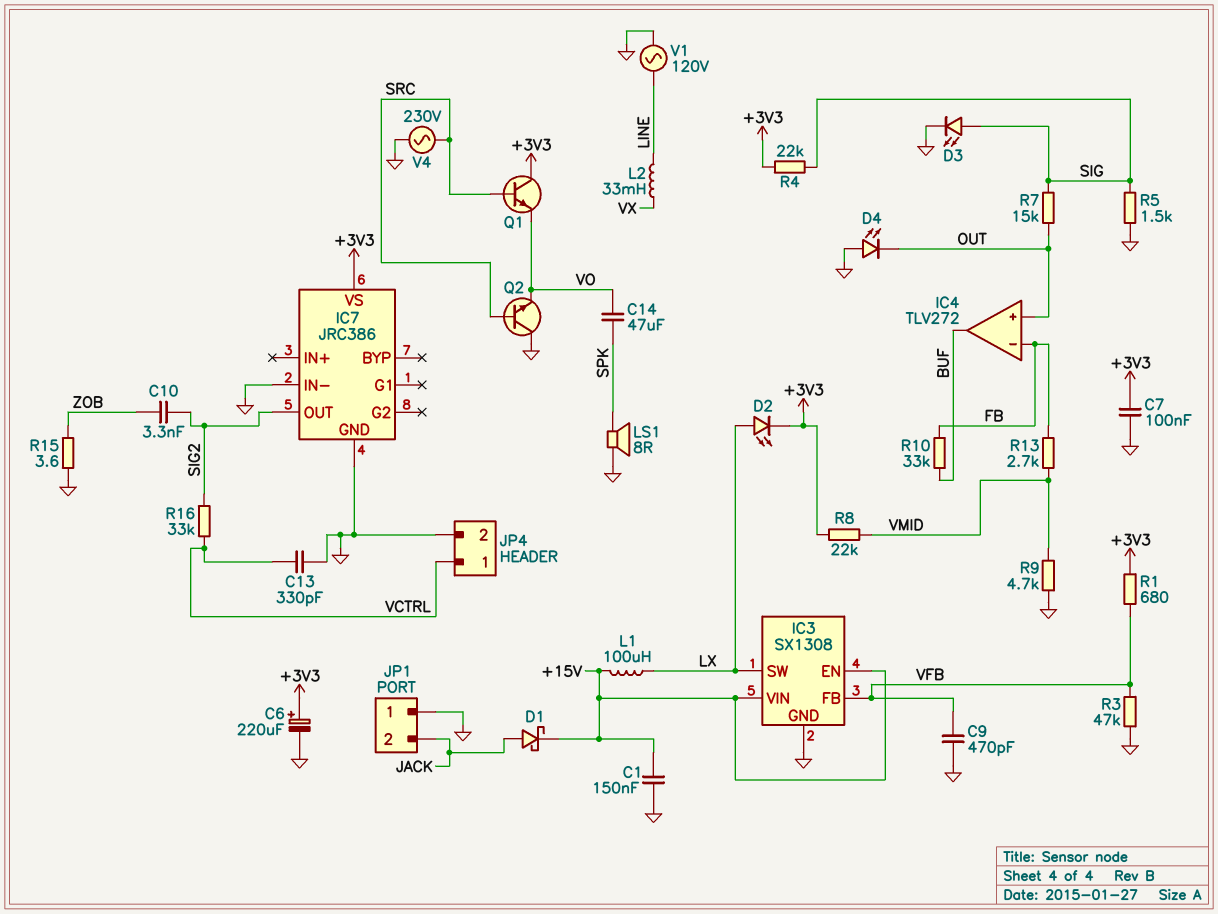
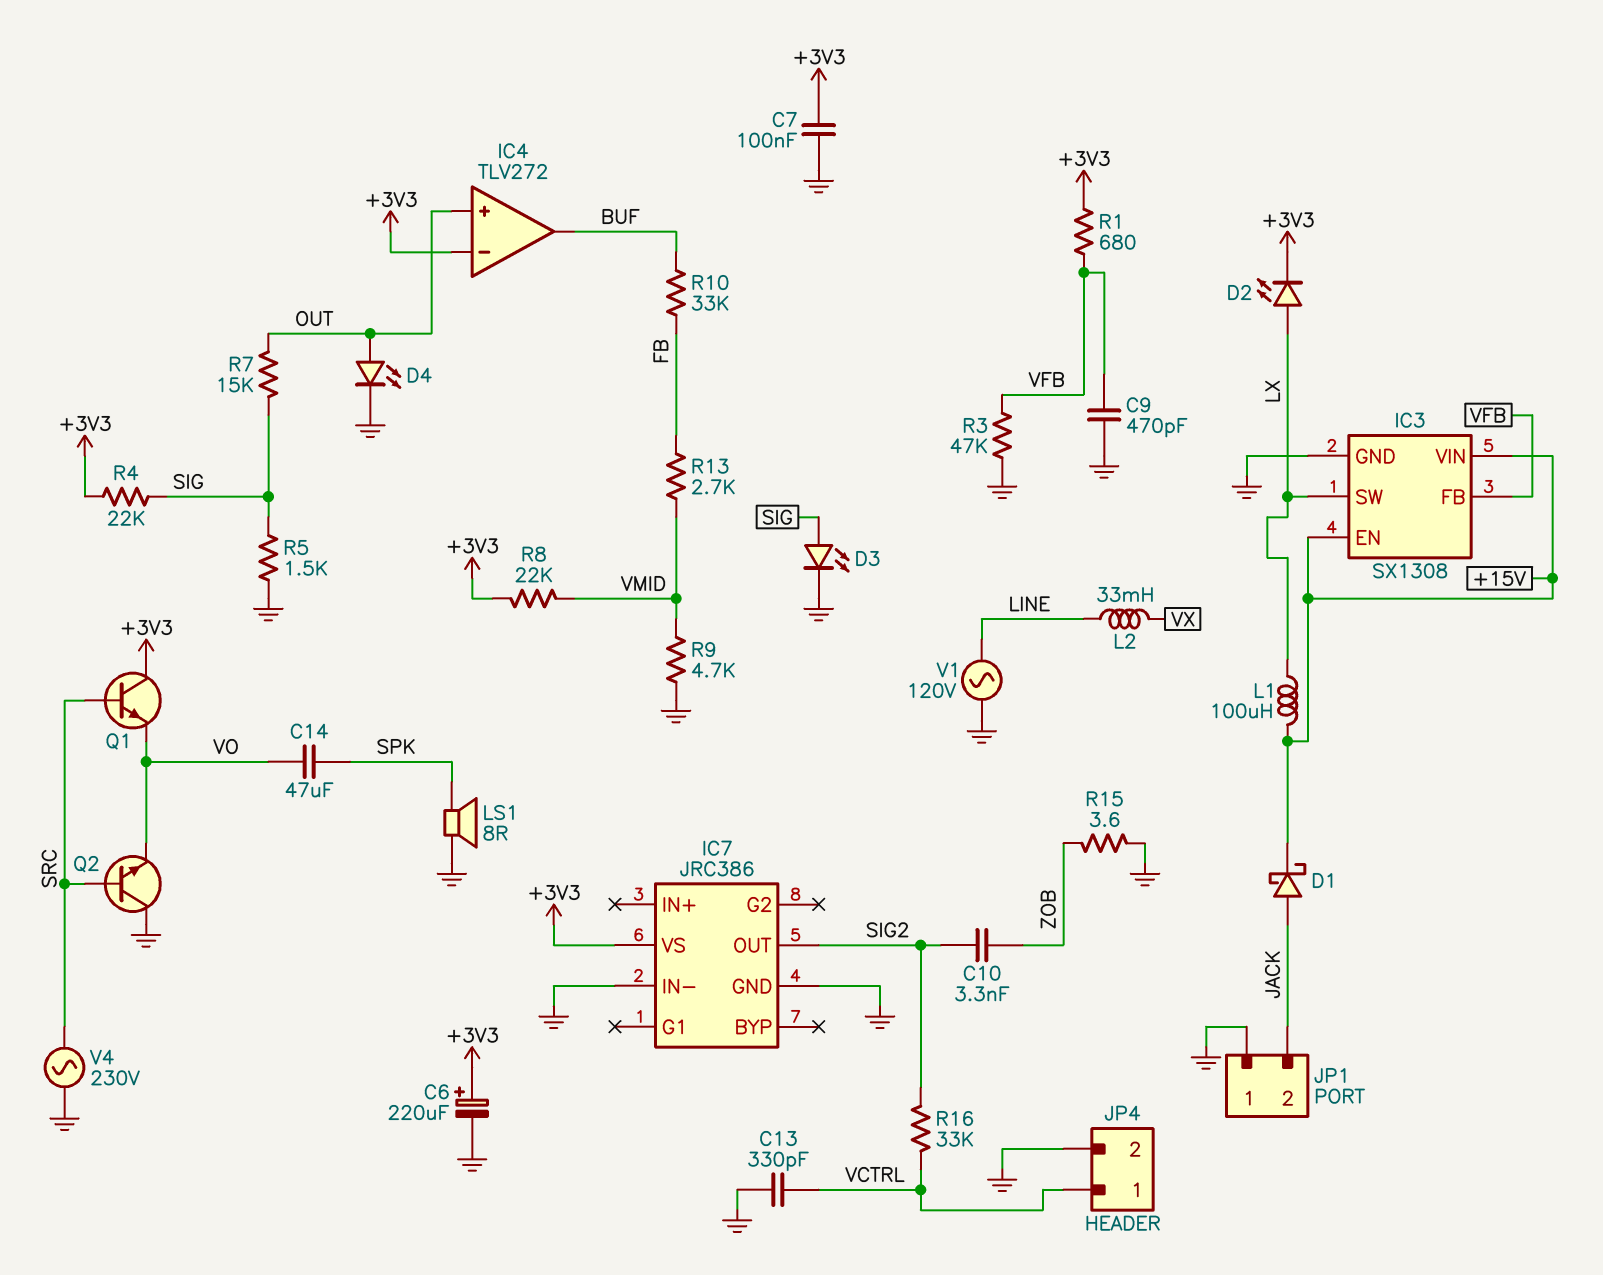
C1: 150nF (+15V, GND) -> none
D4: LED (A GND, K OUT) -> LED (A OUT, K GND)
IC4 pin in-: FB -> +3V3

